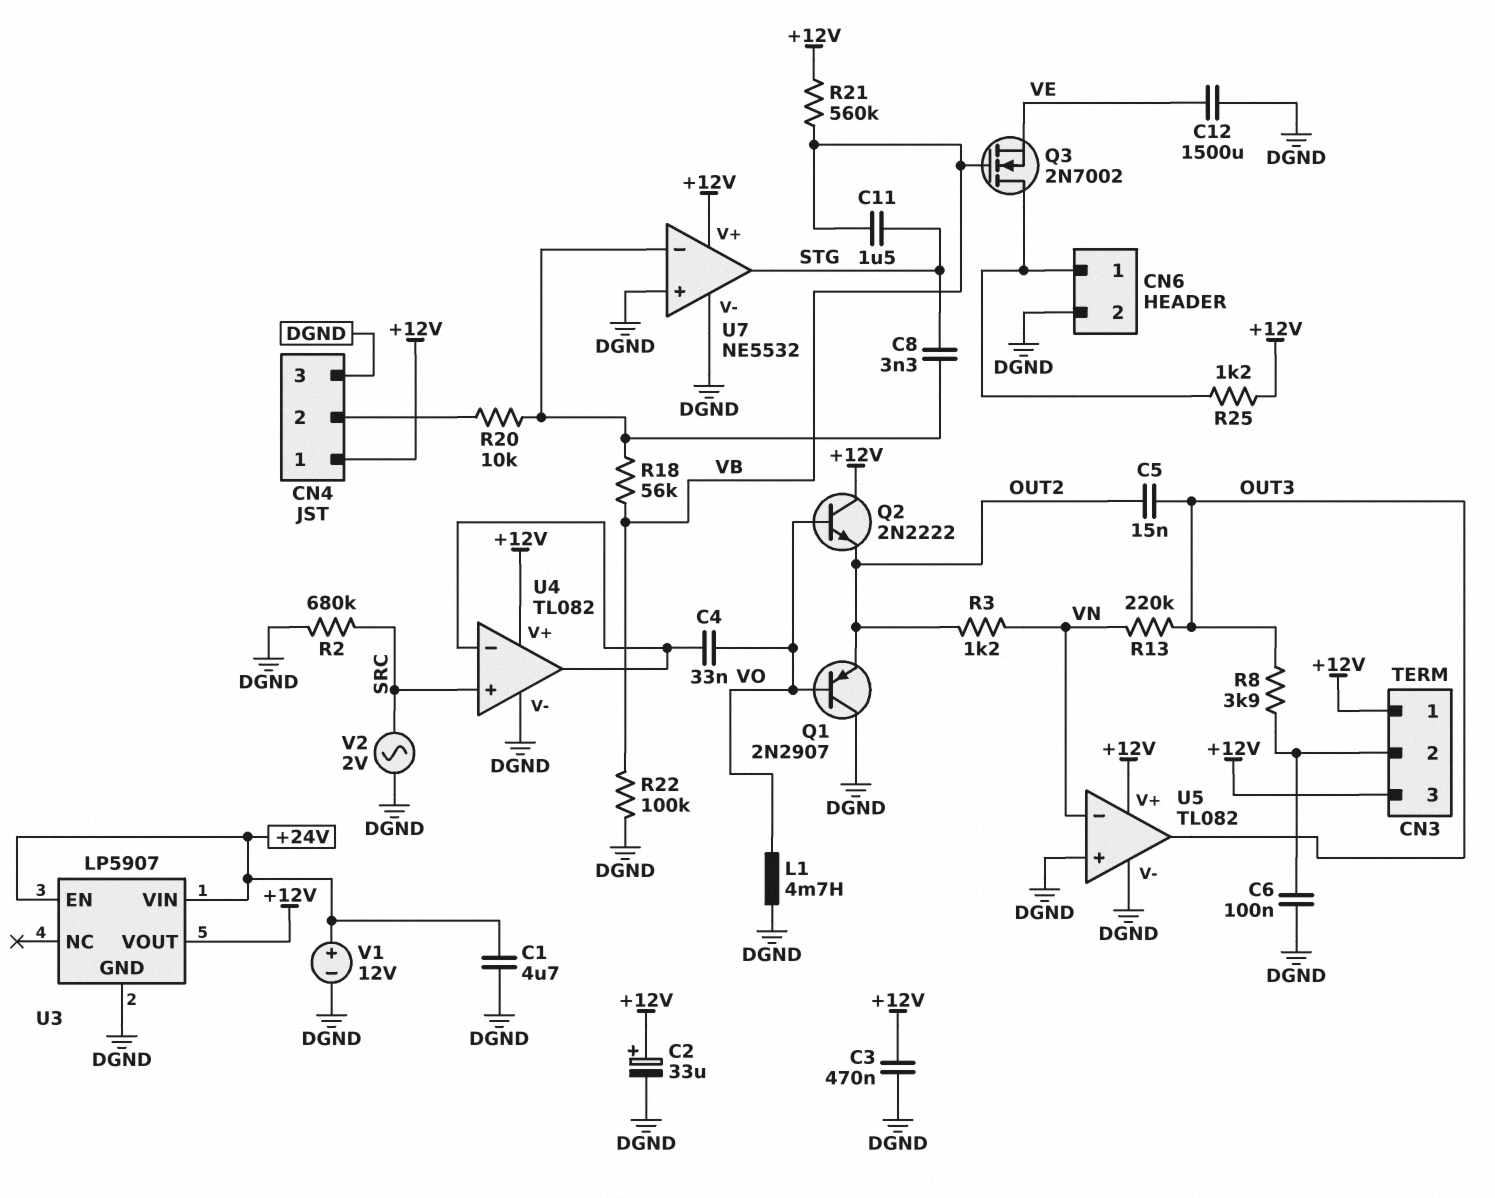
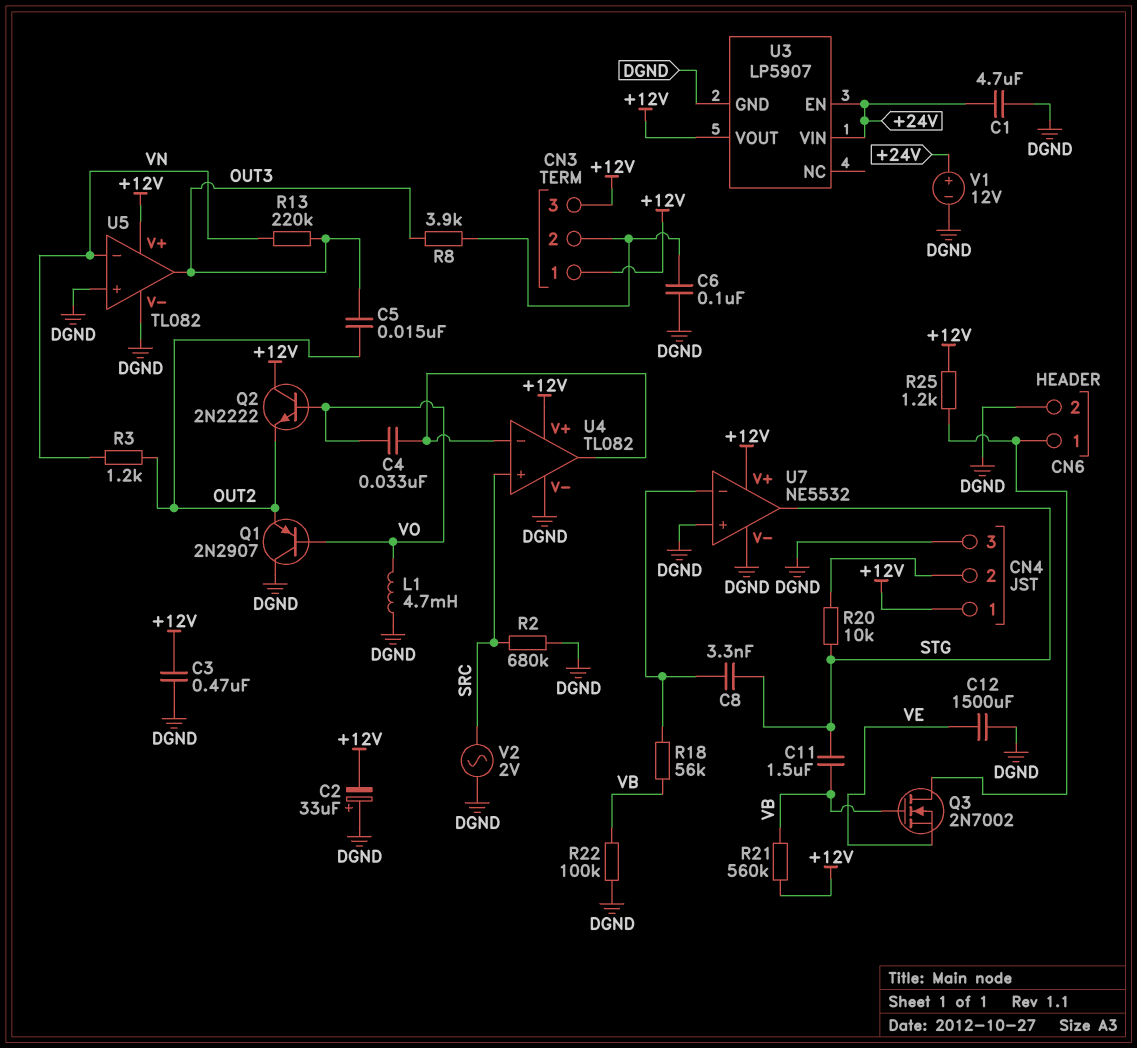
C2: 33uF (plus +12V, minus DGND) -> 33uF (plus DGND, minus +12V)
R20: 10k (CN4/2, U7/in-) -> 10k (CN4/2, STG)

